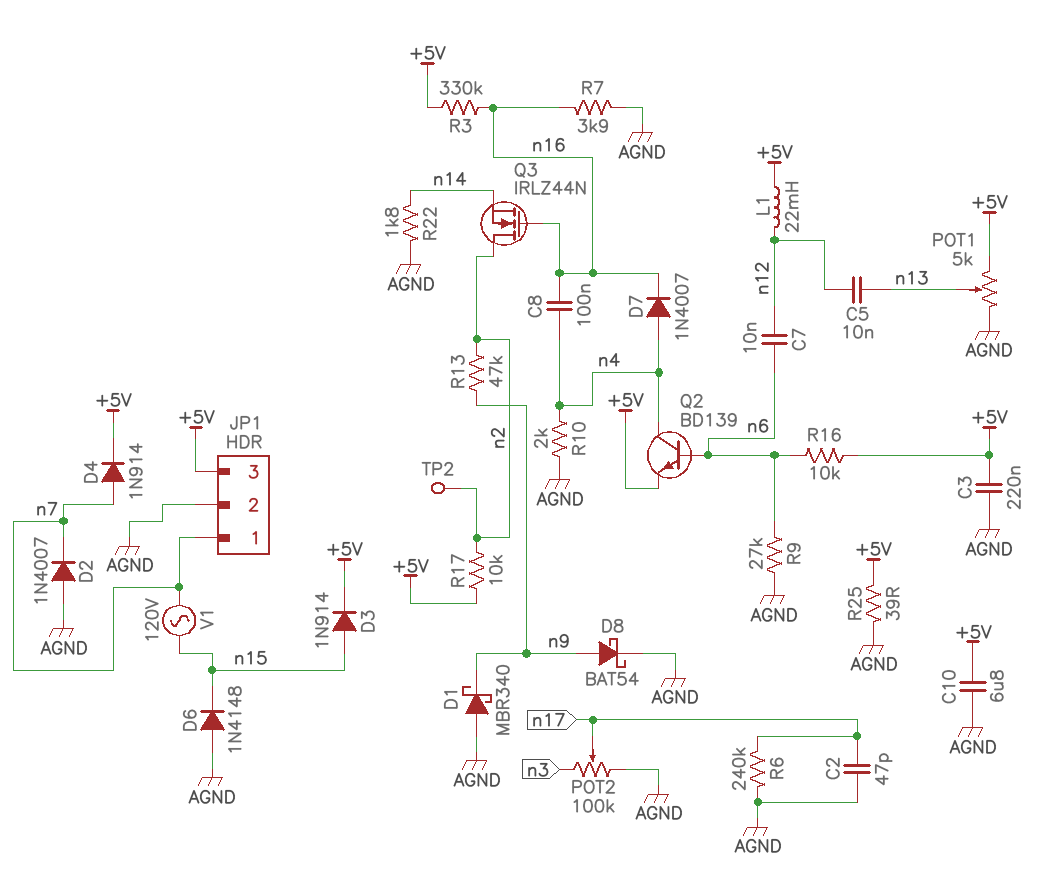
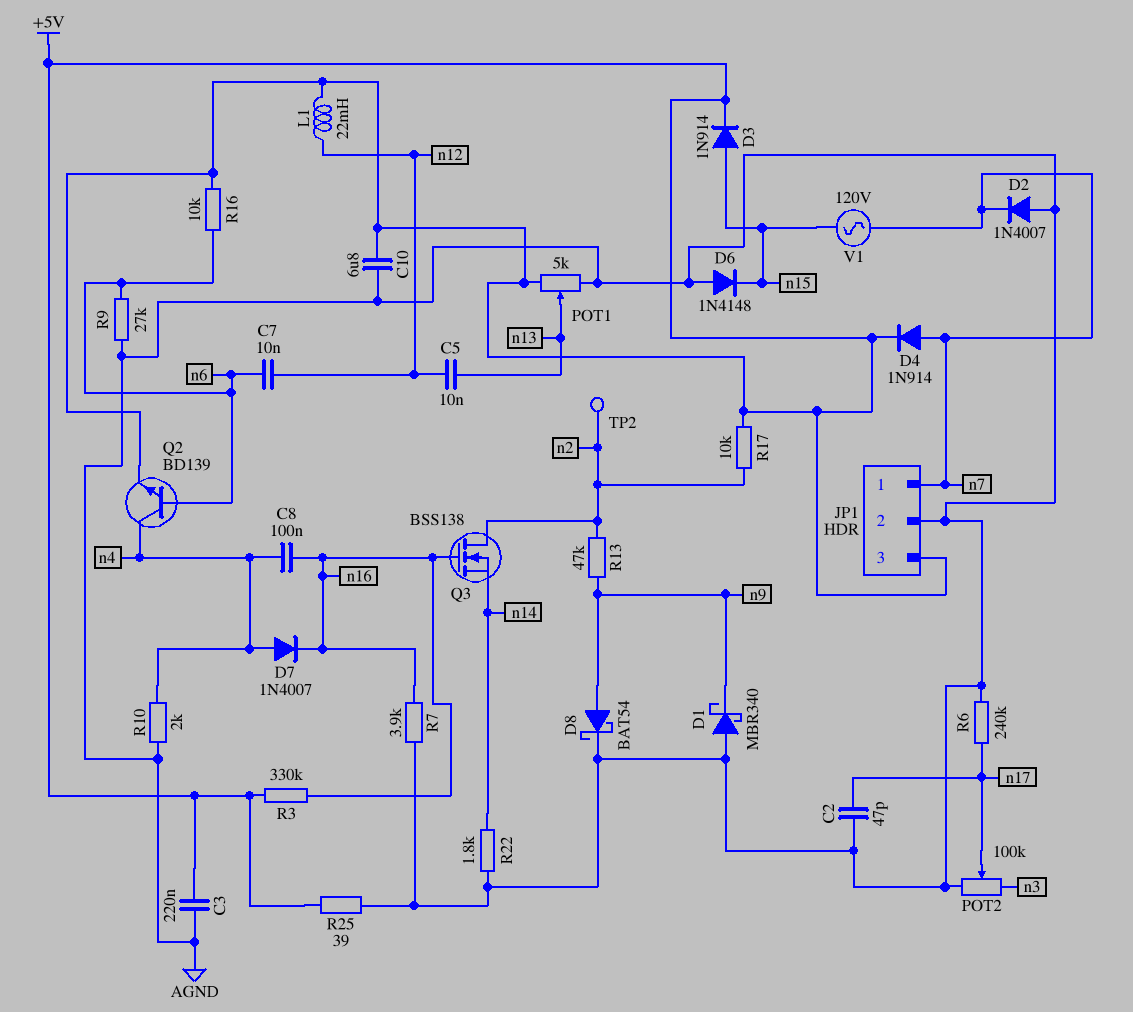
Q3: NMOS IRLZ44N (G n16, D n2, S n14) -> NMOS BSS138 (G n16, D n2, S n14)

